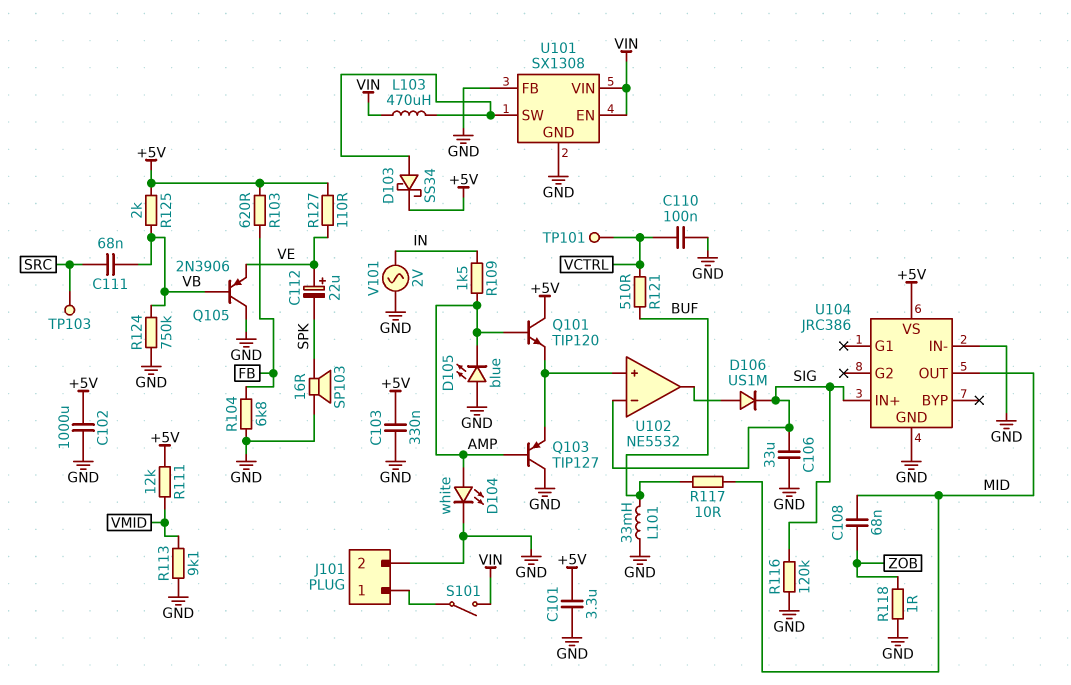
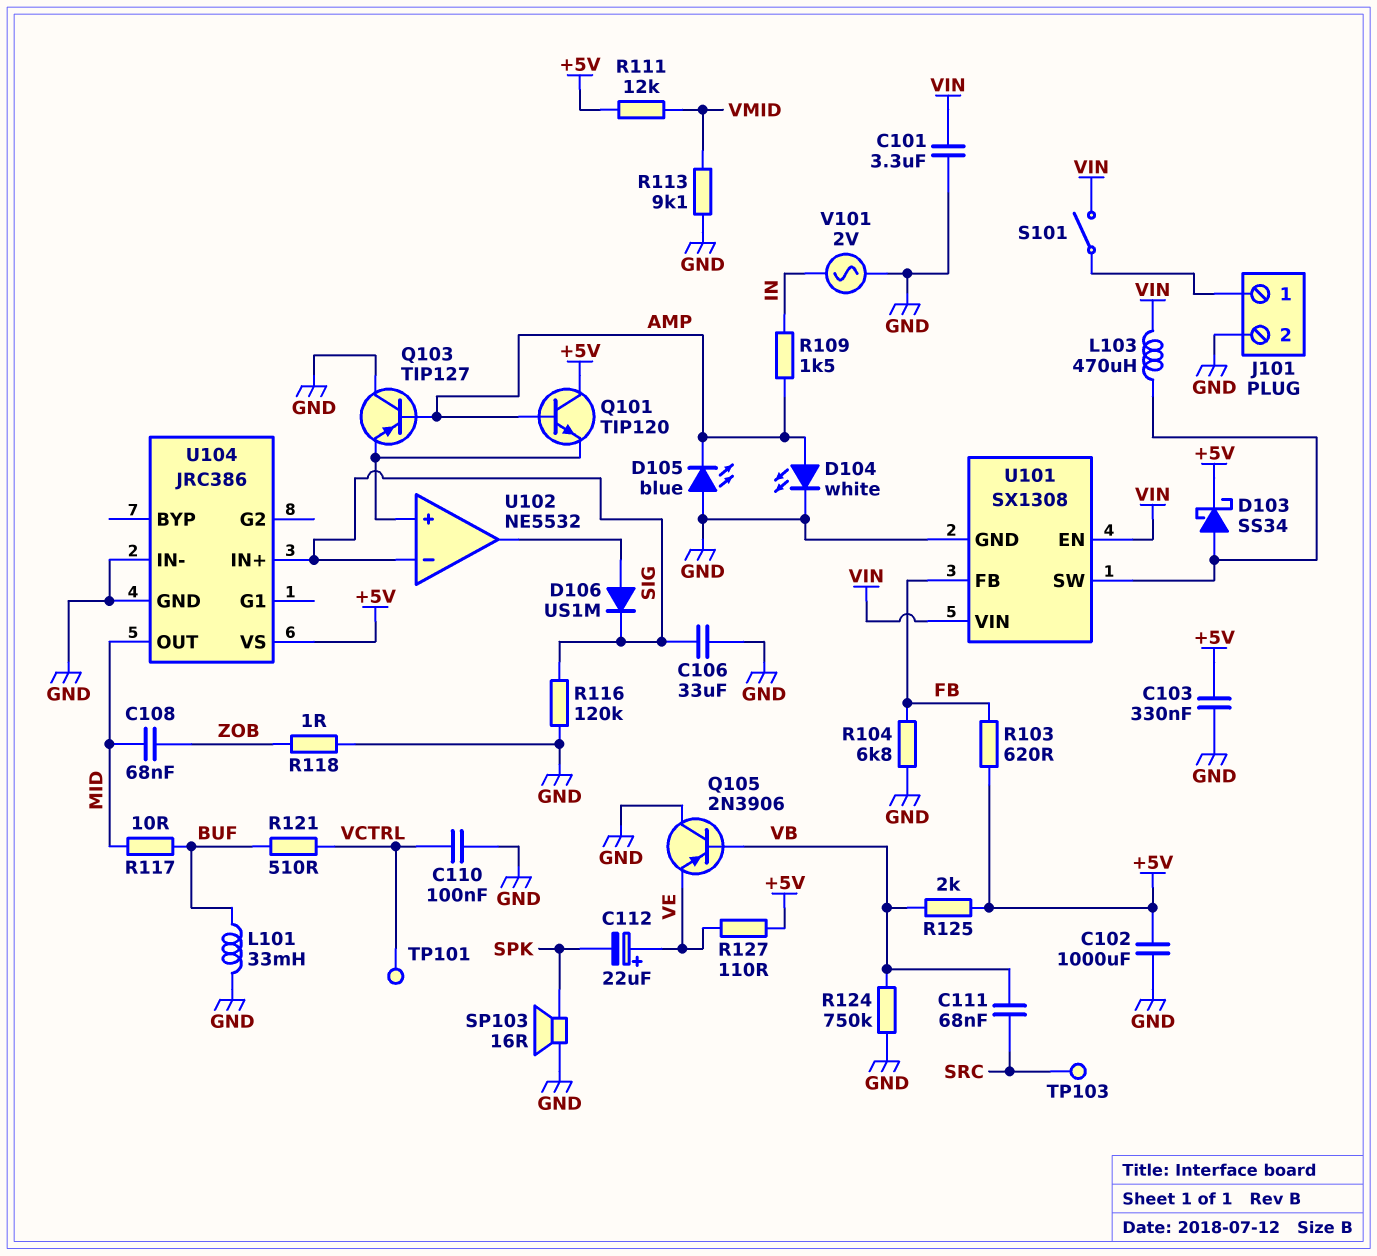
C101: 3.3uF (+5V, GND) -> 3.3uF (GND, VIN)
U101 pin FB: GND -> FB

